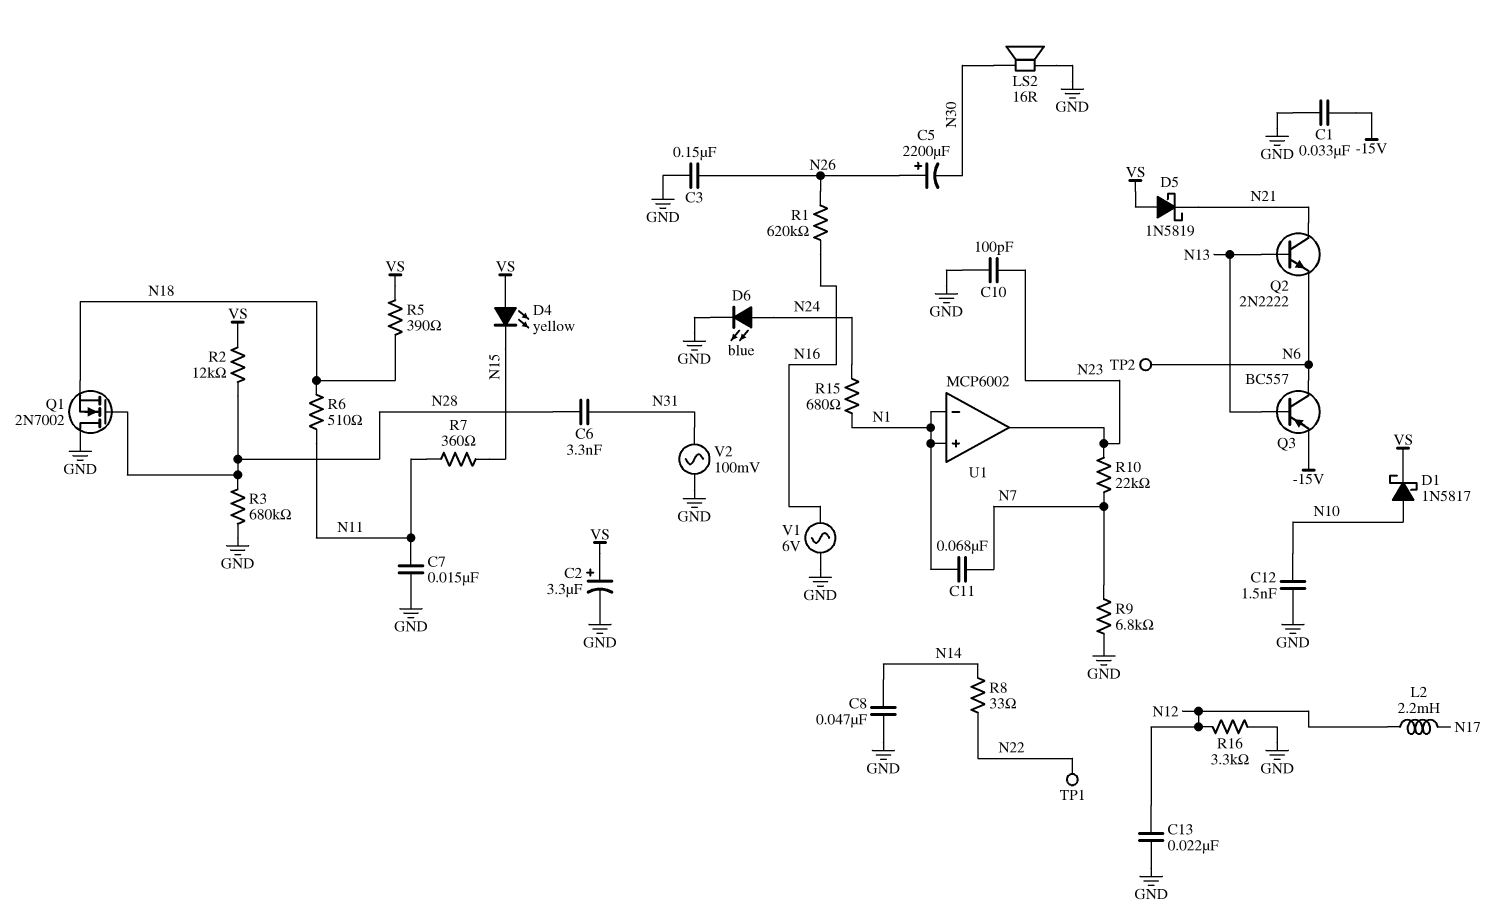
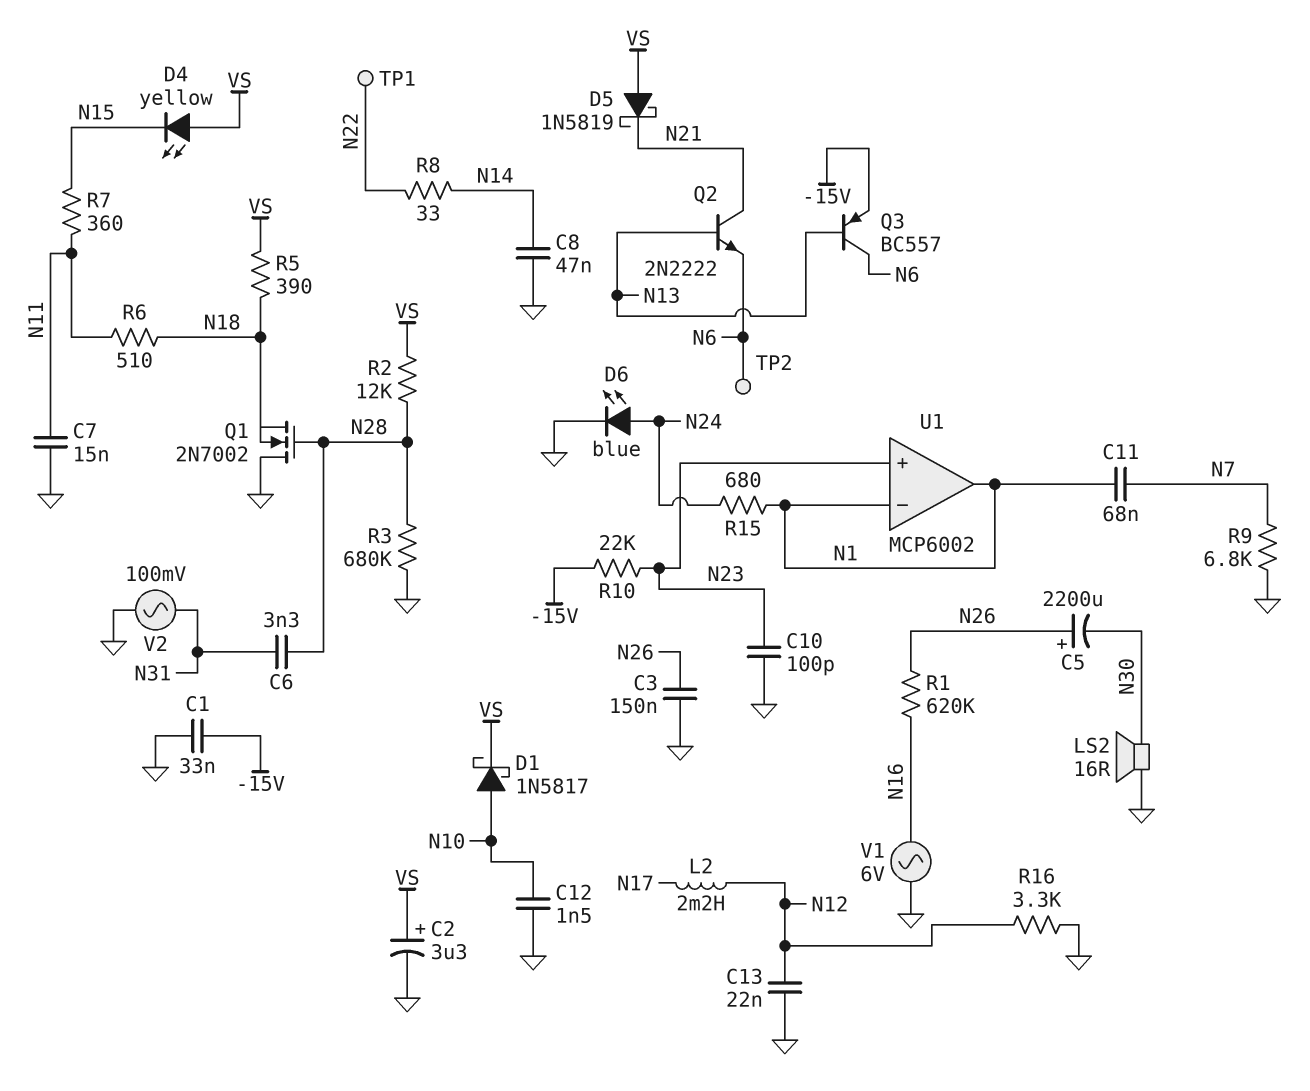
R10: 22k (N7, N23) -> 22k (-15V, N23)
U1 pin in+: N1 -> N23
U1 pin out: N23 -> N1

